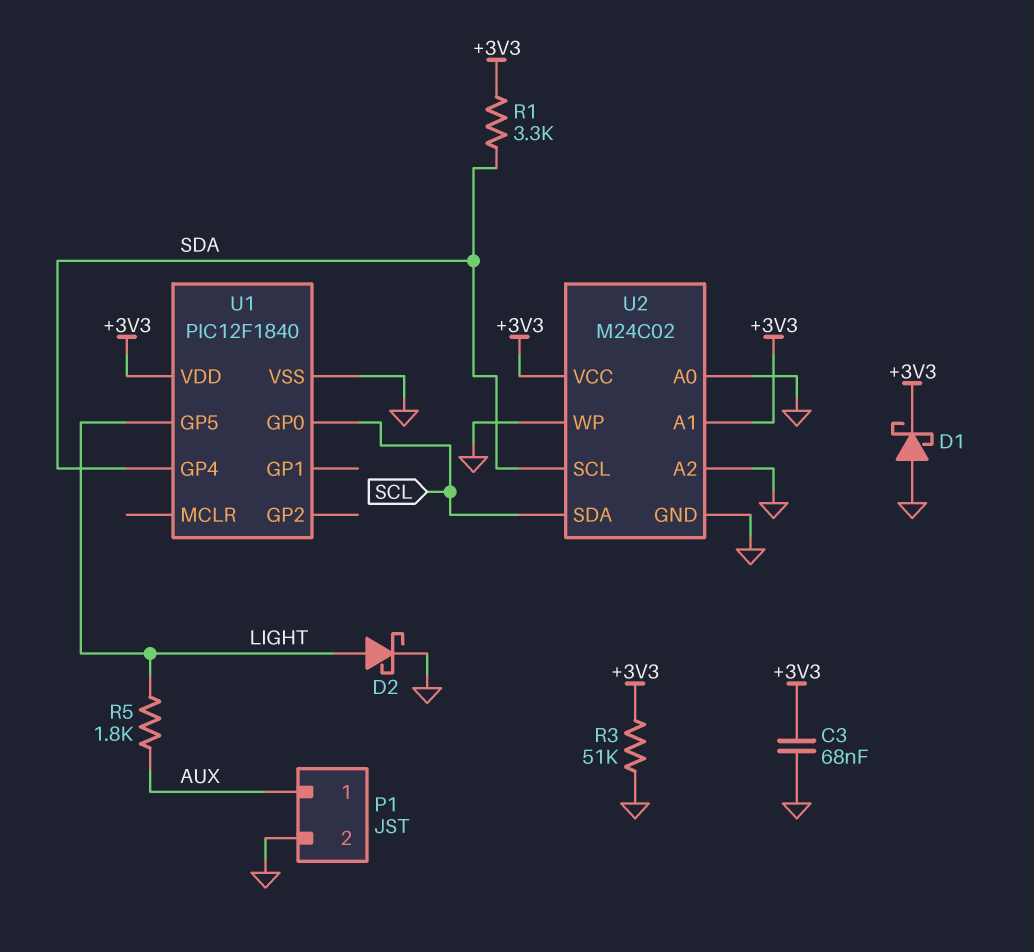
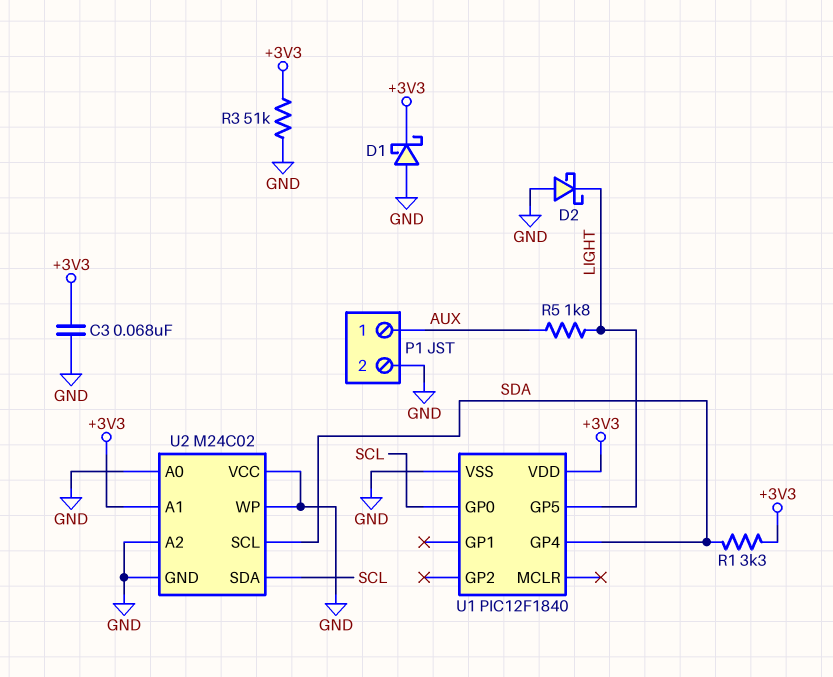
D2: schottky (A LIGHT, K GND) -> schottky (A GND, K LIGHT)
U2 pin VCC: +3V3 -> GND

